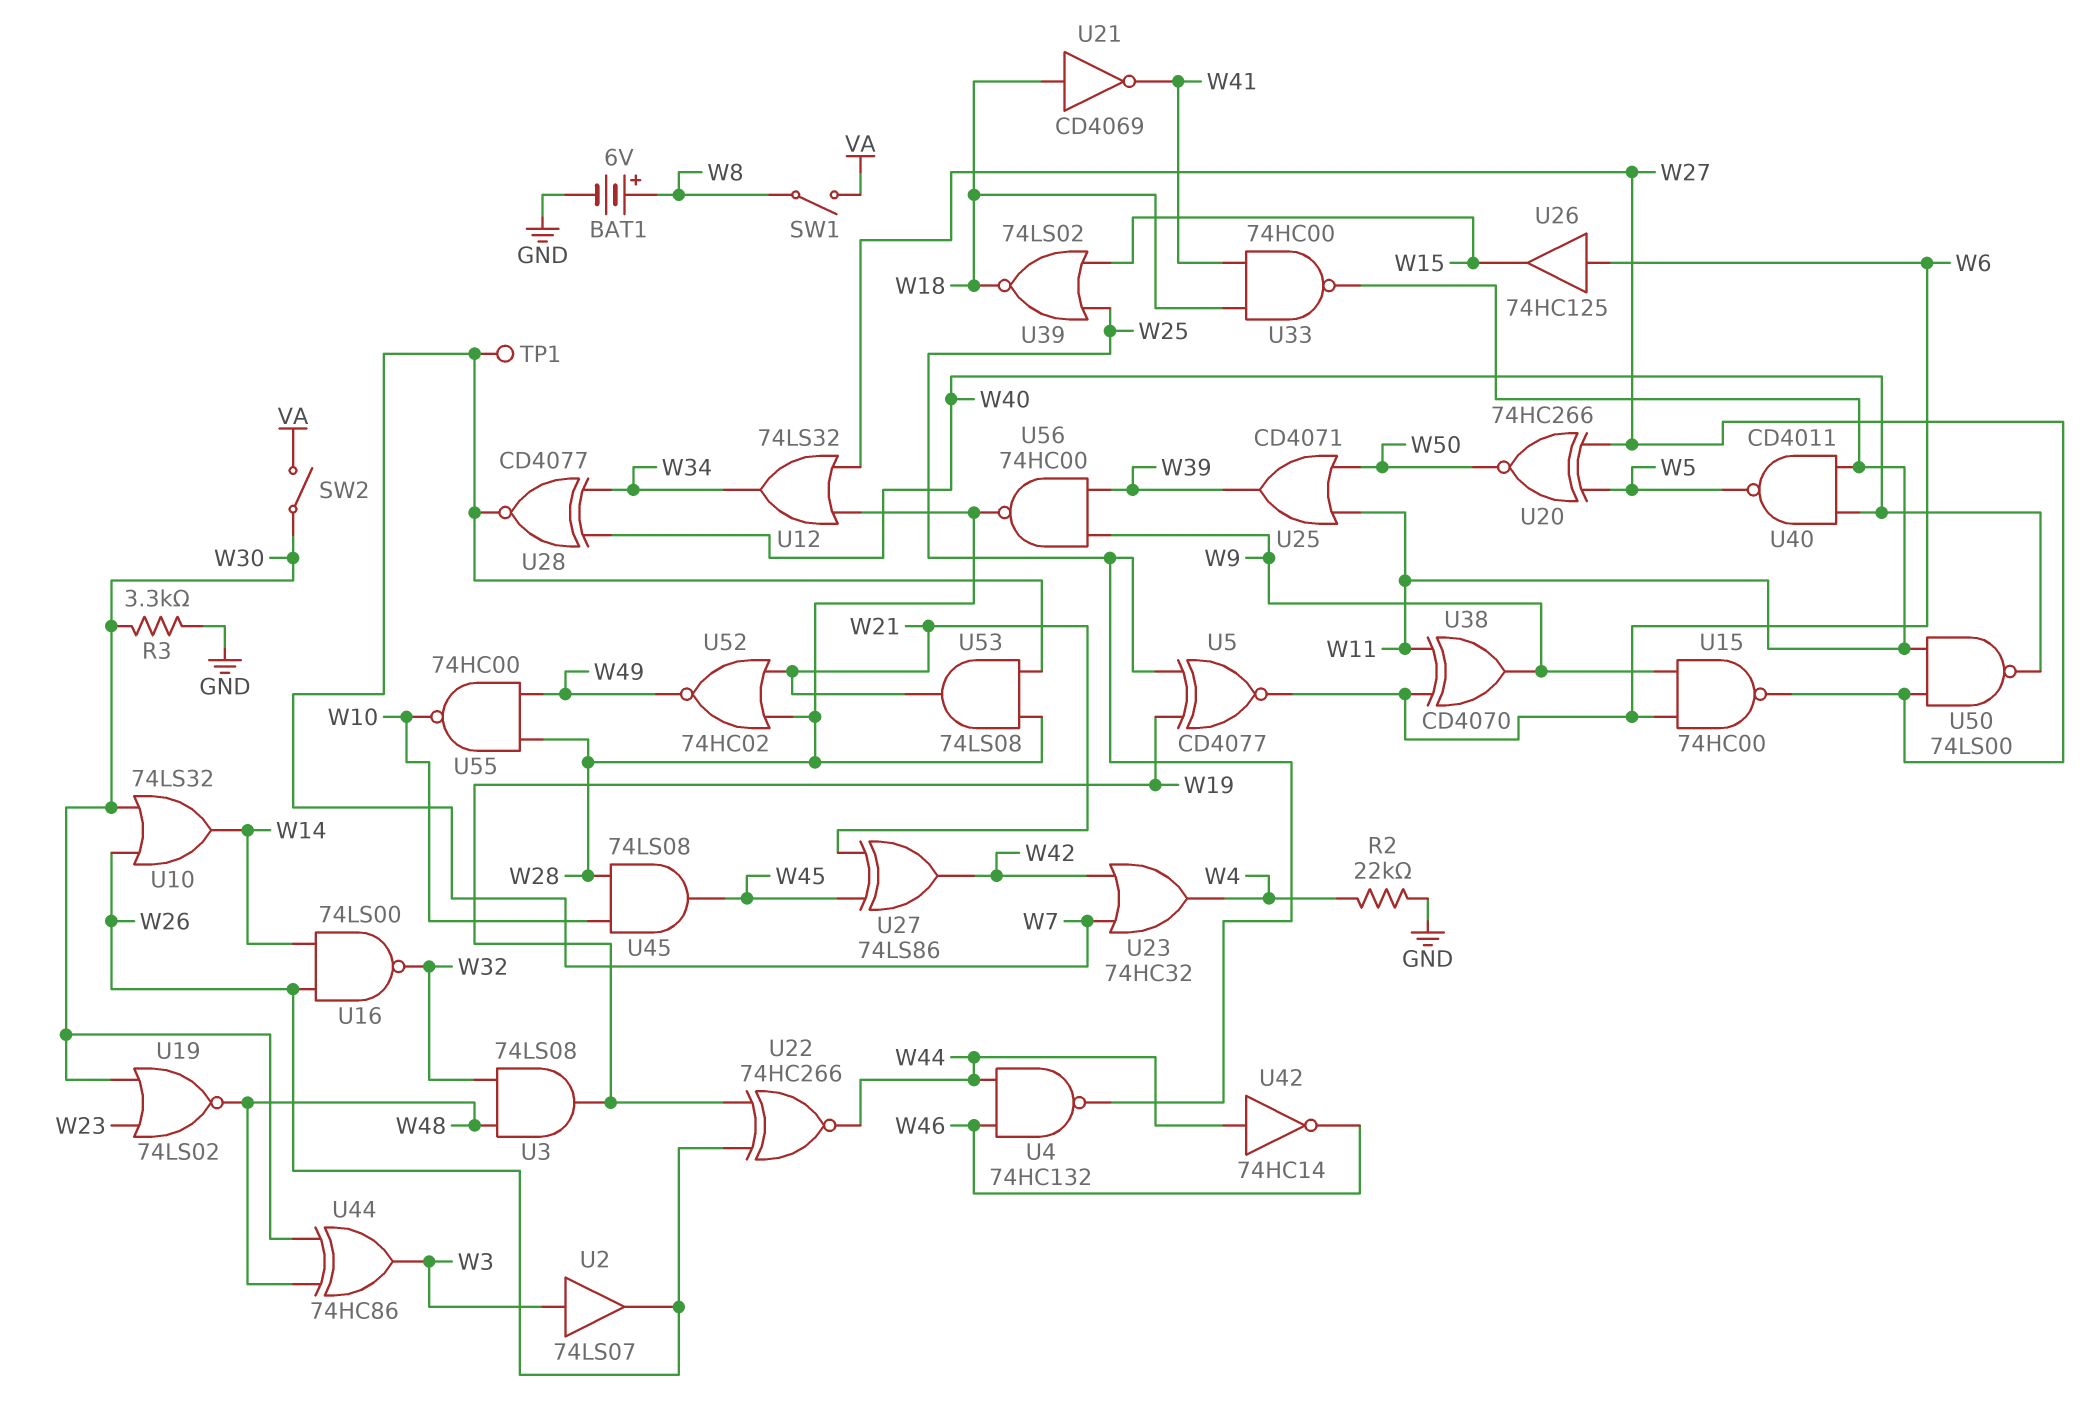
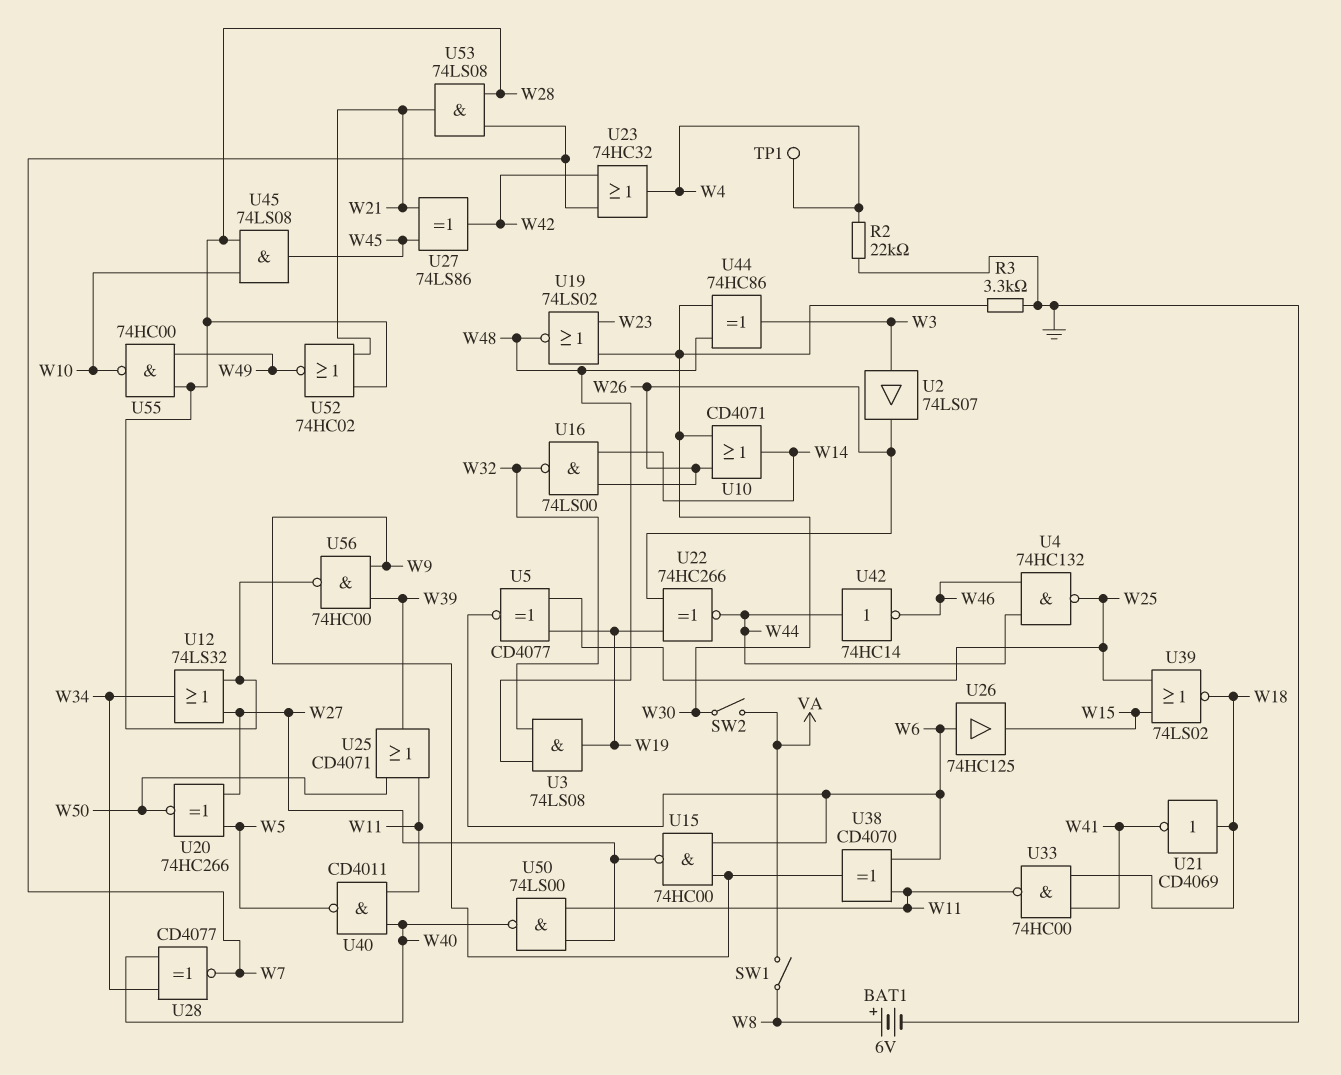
TP1: test point (W7) -> test point (W4)
U10: OR 74LS32 (in W26, in W30, out W14) -> OR CD4071 (in W26, in W30, out W14)

